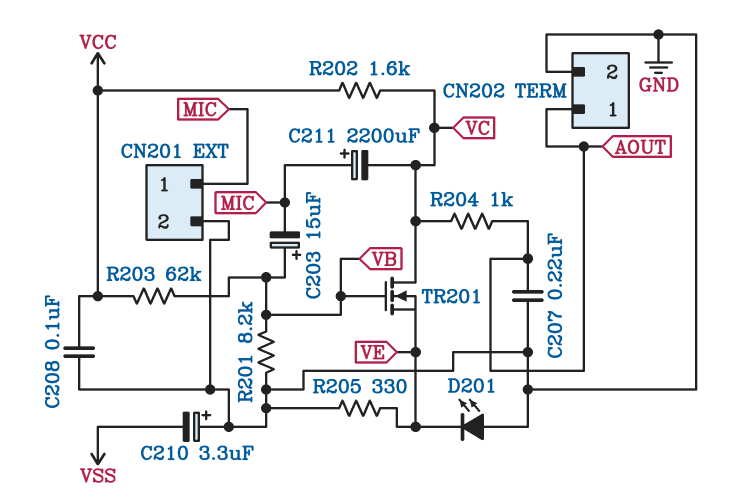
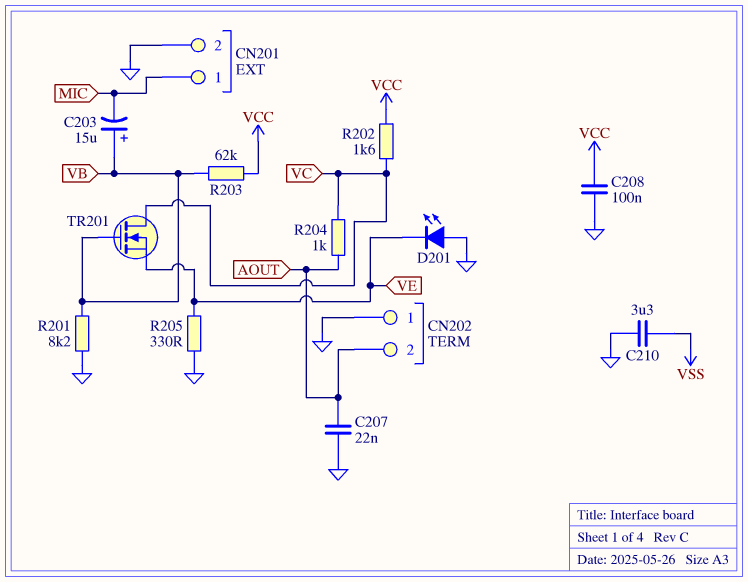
C207: 220nF (AOUT, GND) -> 22nF (AOUT, GND)
C210: 3.3uF (plus GND, minus VSS) -> 3.3uF (GND, VSS)
C211: 2200uF (plus MIC, minus VC) -> none
CN202 pin 1: AOUT -> GND
CN202 pin 2: GND -> AOUT

